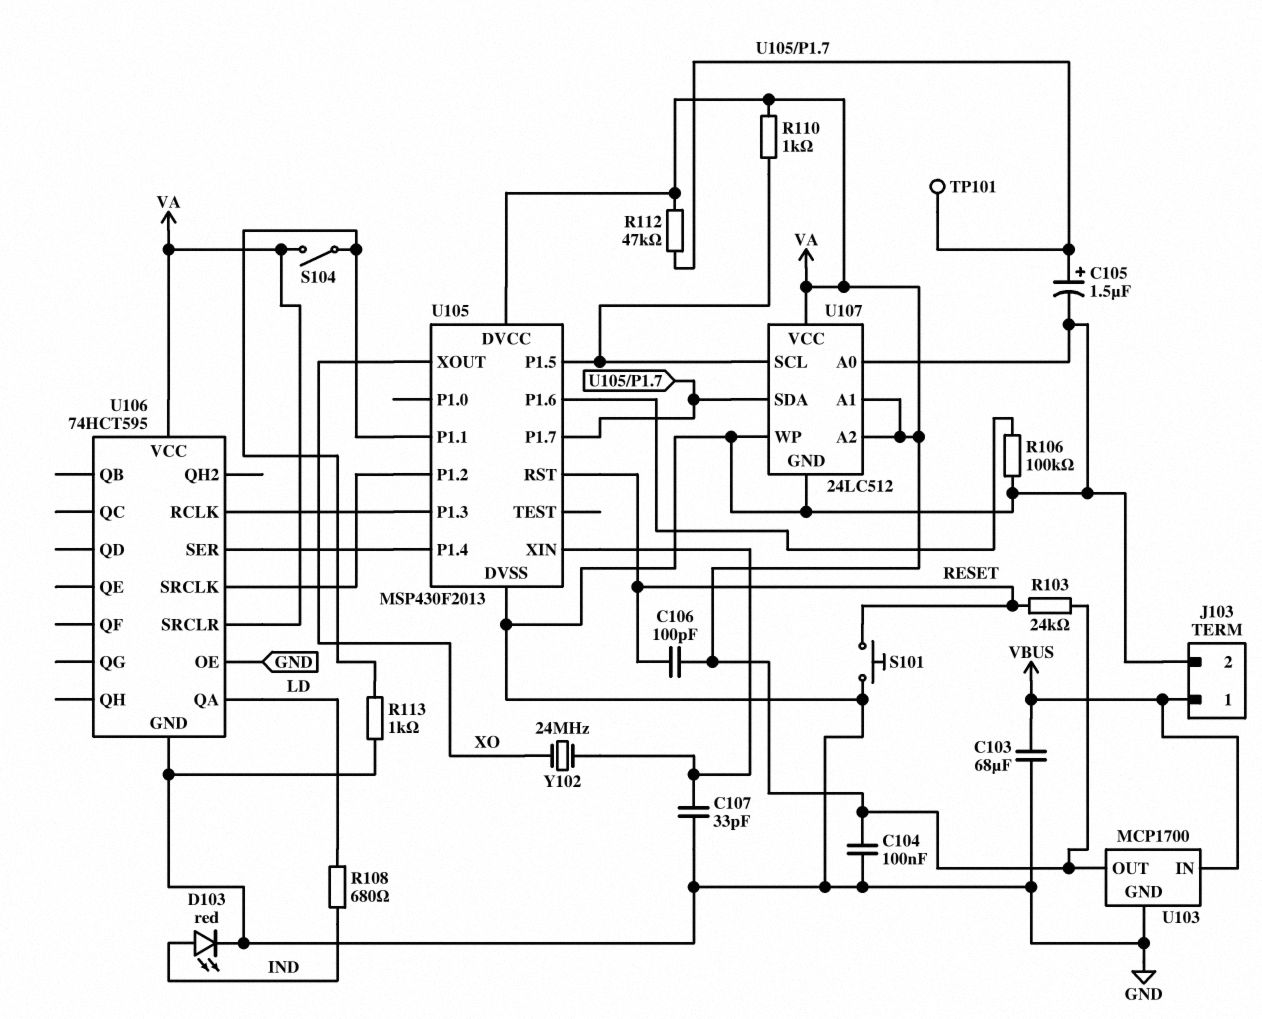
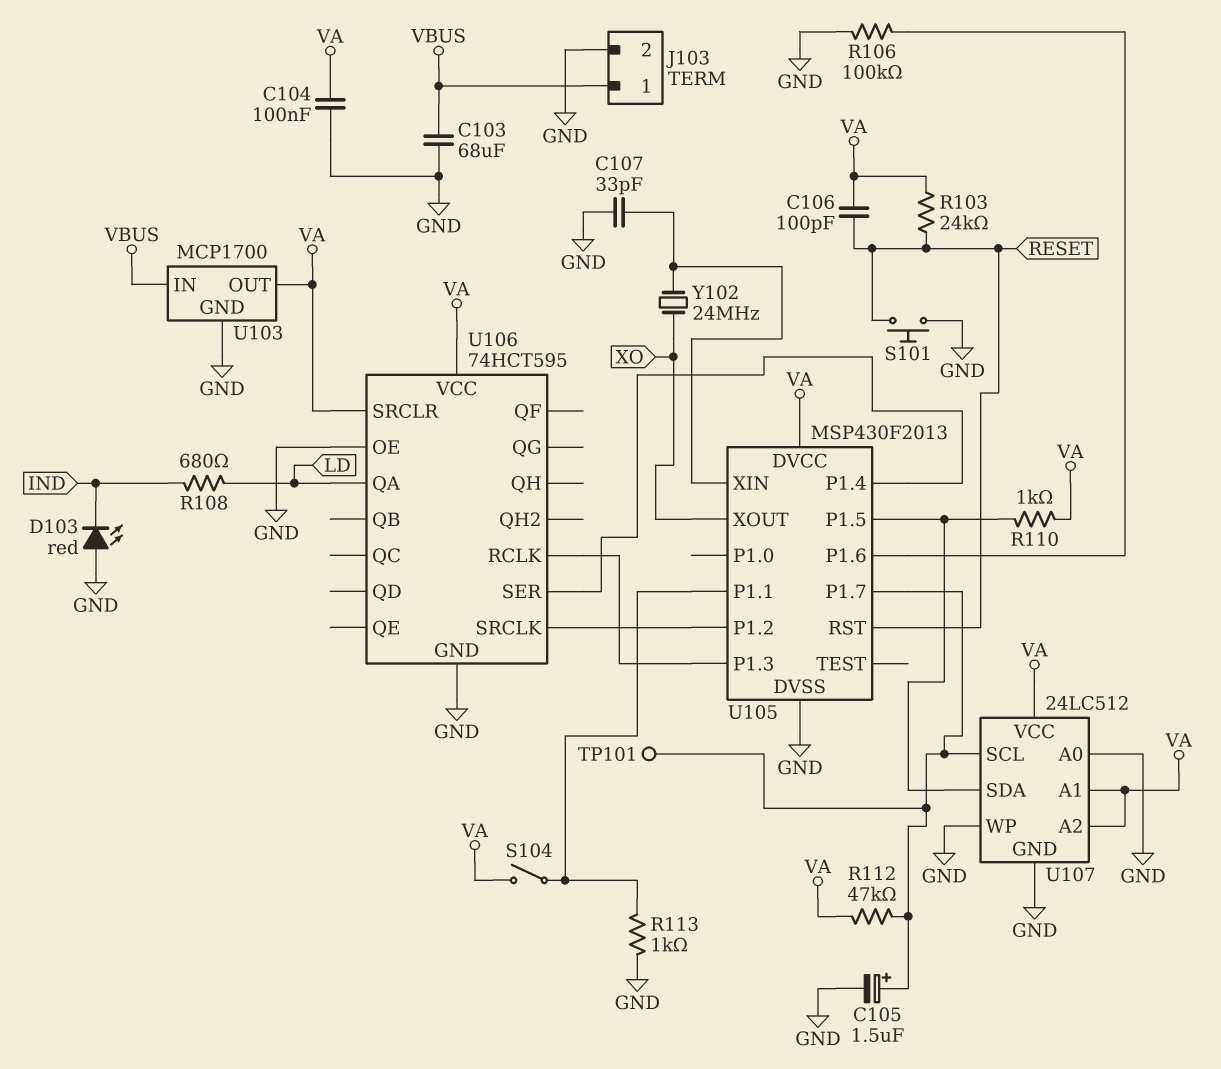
D103: LED red (A IND, K GND) -> LED red (A GND, K IND)
U107 pin SCL: U105/P1.5 -> U105/P1.7
U107 pin SDA: U105/P1.7 -> U105/P1.5

